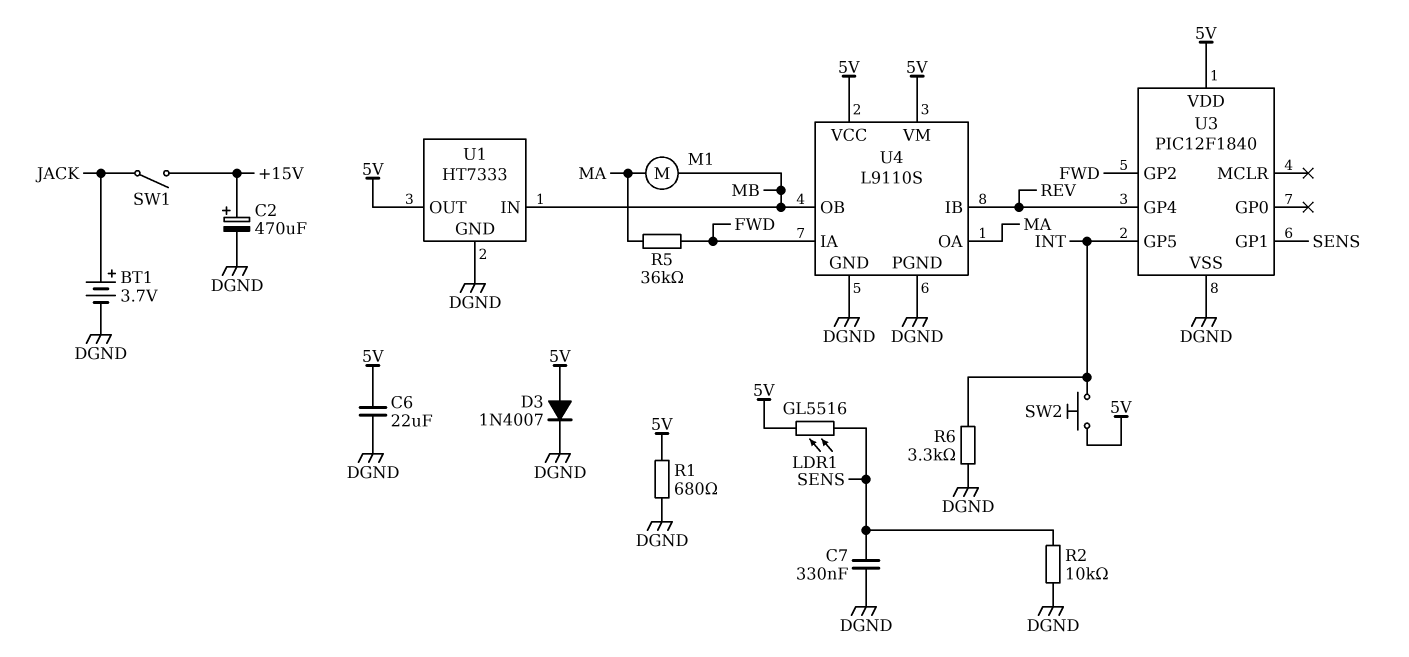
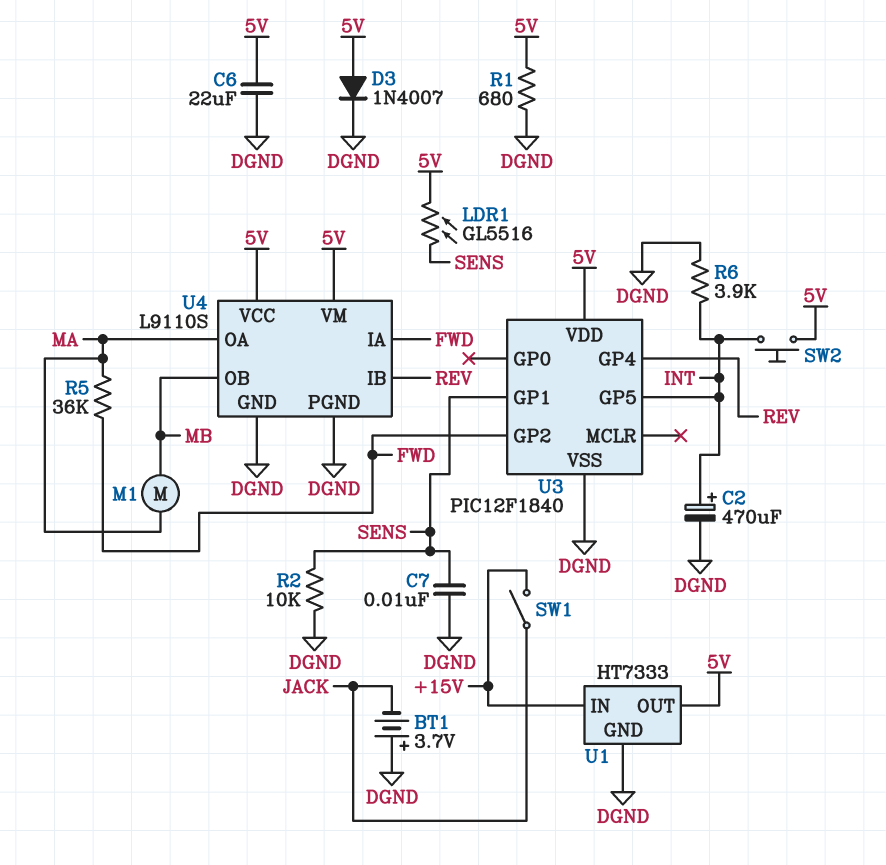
BT1: 3.7V (plus JACK, minus DGND) -> 3.7V (plus DGND, minus JACK)
C2: 470uF (plus +15V, minus DGND) -> 470uF (plus INT, minus DGND)
C7: 330nF (DGND, SENS) -> 10nF (DGND, SENS)
R6: 3.3k (DGND, INT) -> 3.9k (DGND, INT)
U1 pin IN: MB -> +15V

